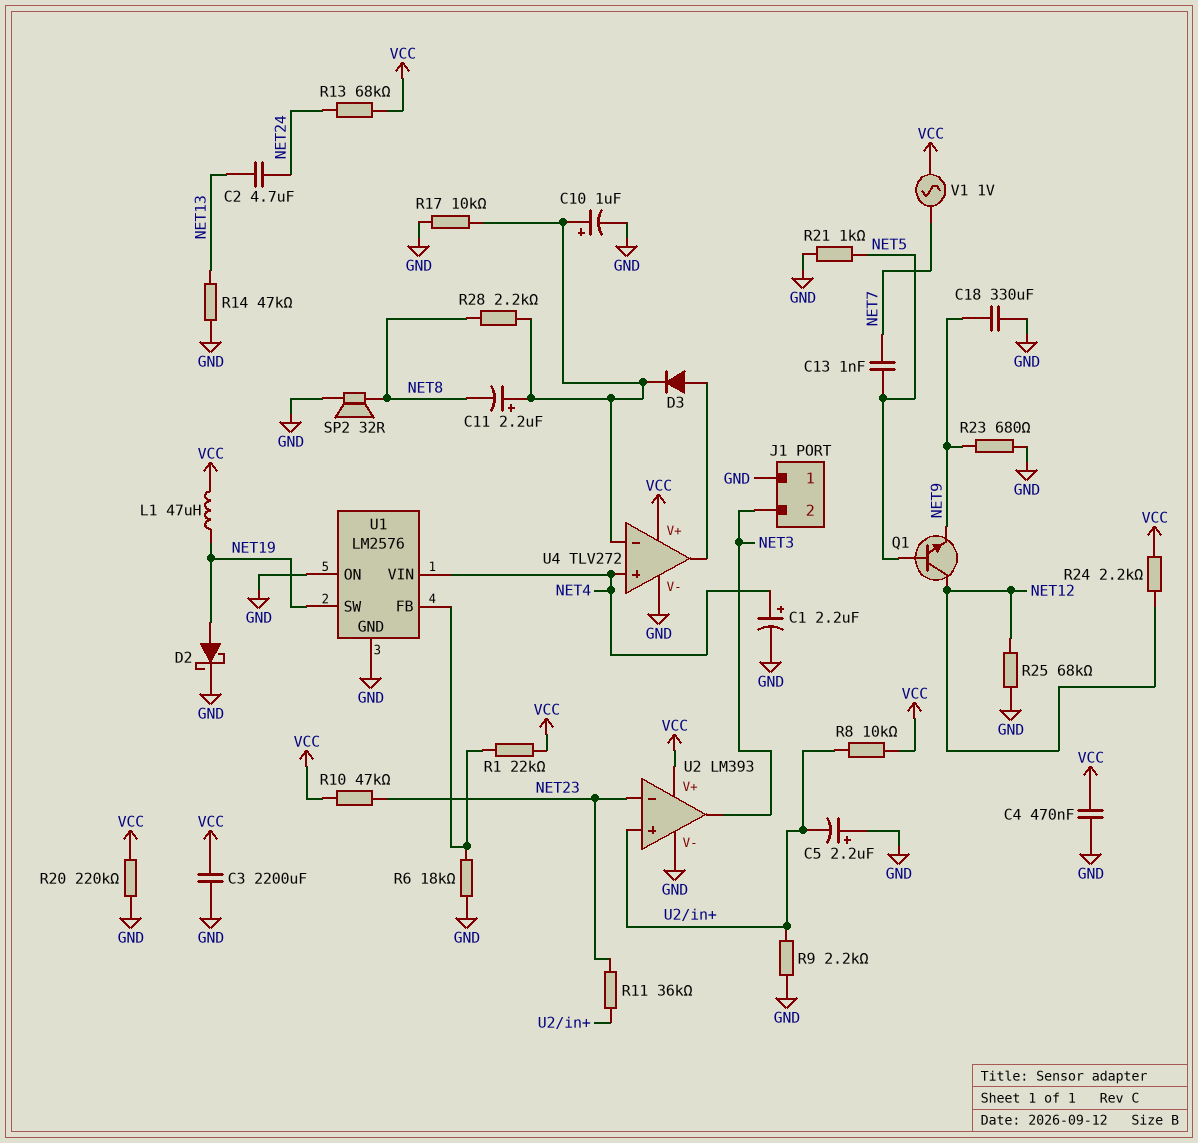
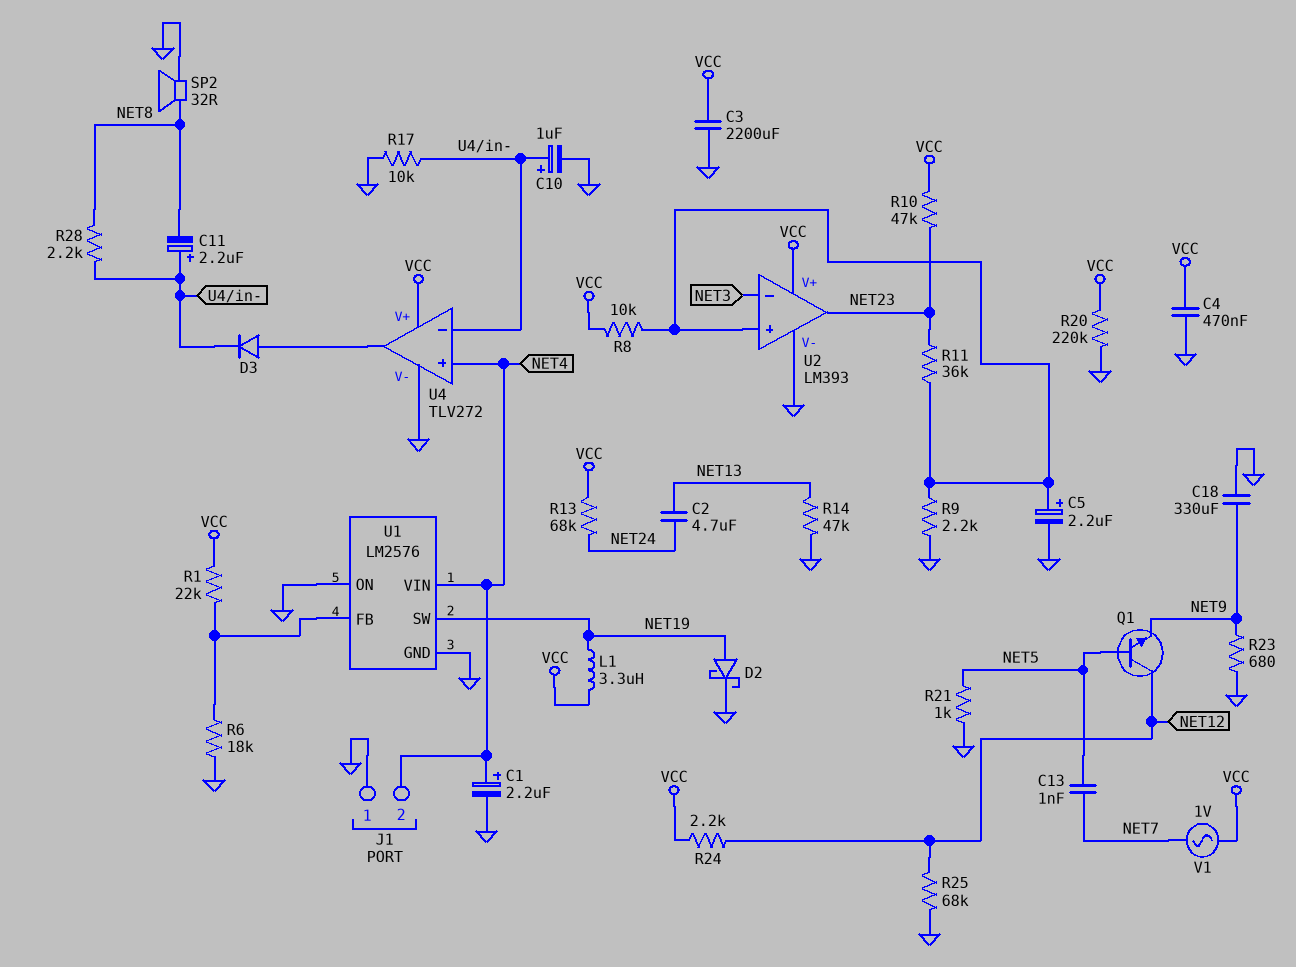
C5: 2.2uF (plus GND, minus U2/in+) -> 2.2uF (plus U2/in+, minus GND)
J1 pin 2: NET3 -> NET4
L1: 47uH (NET19, VCC) -> 3.3uH (NET19, VCC)
U2 pin in-: NET23 -> NET3
U2 pin out: NET3 -> NET23

